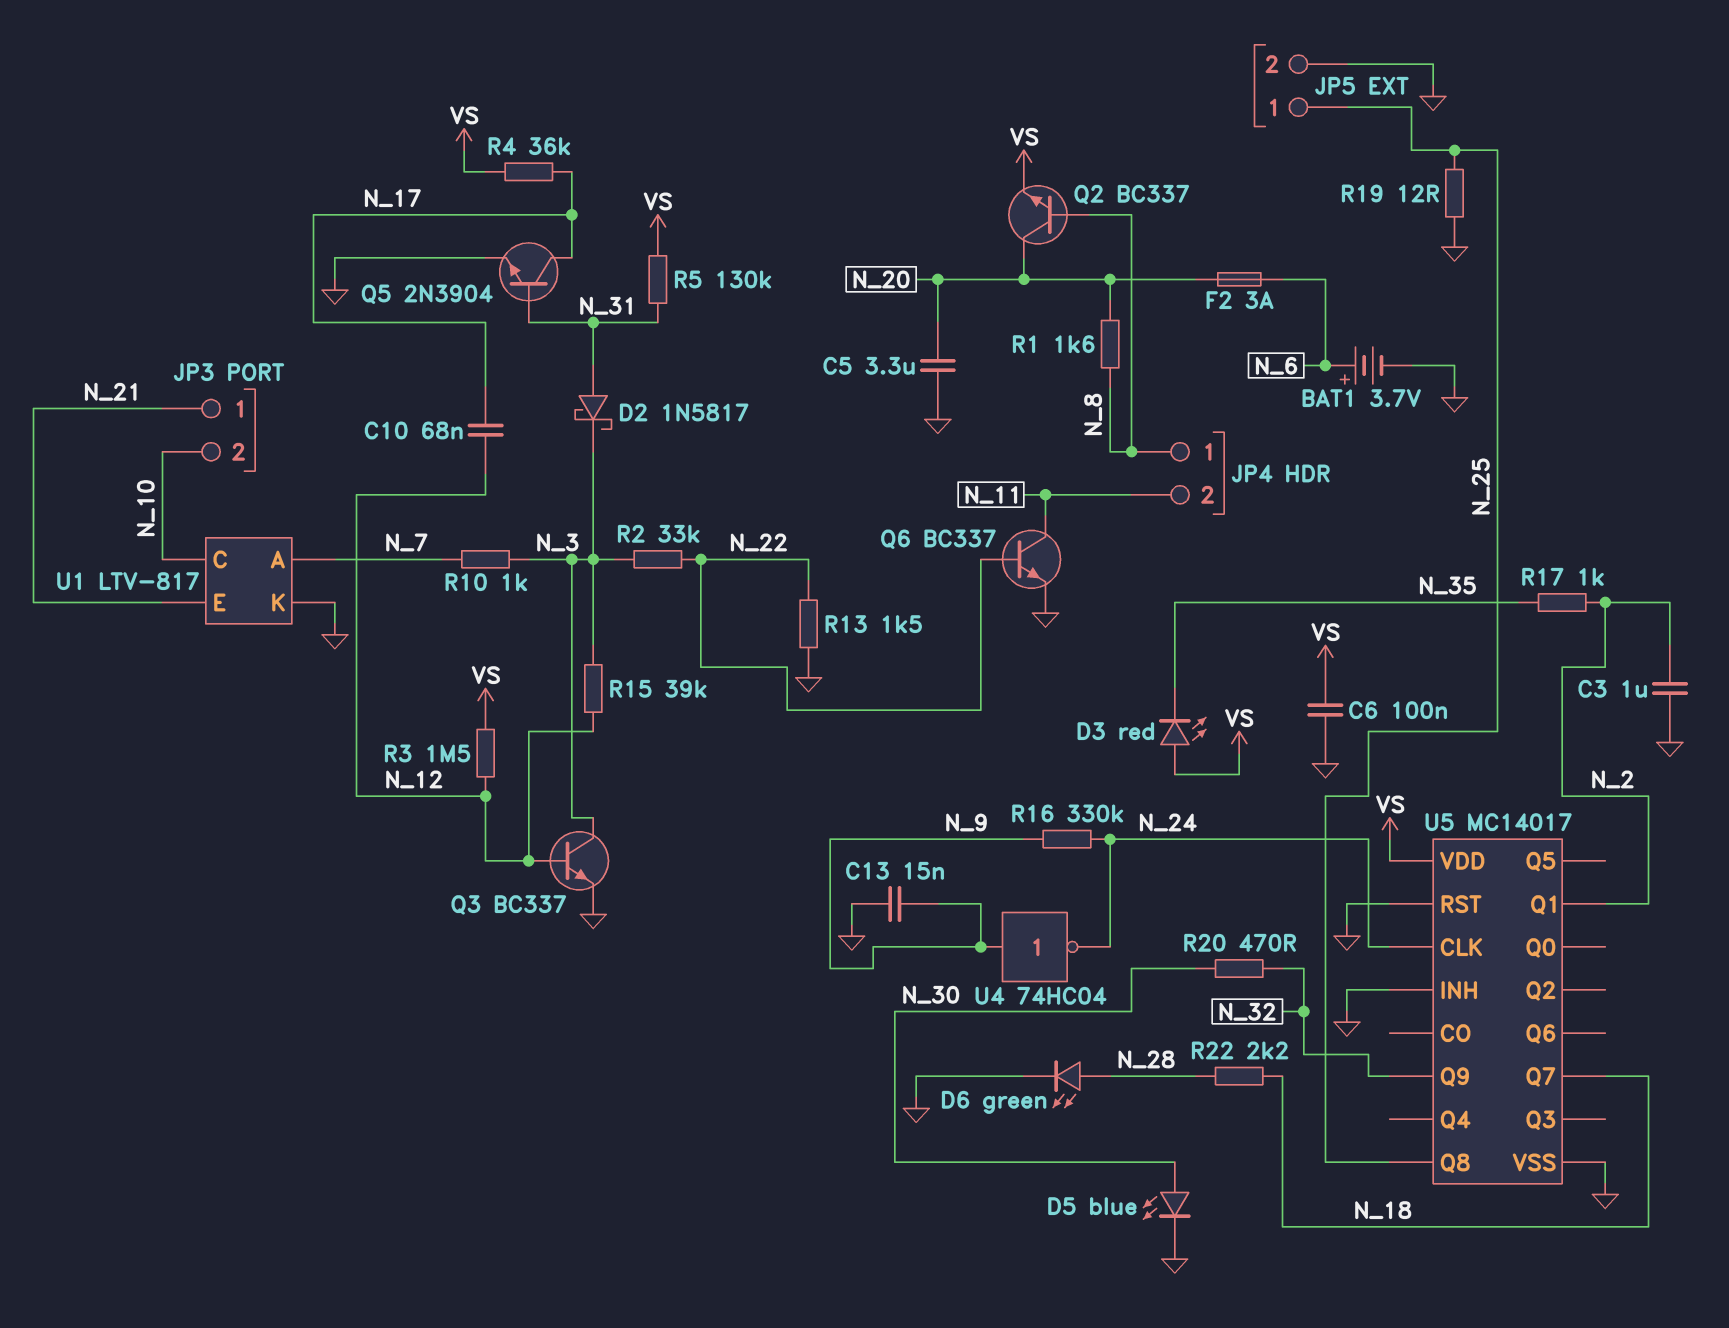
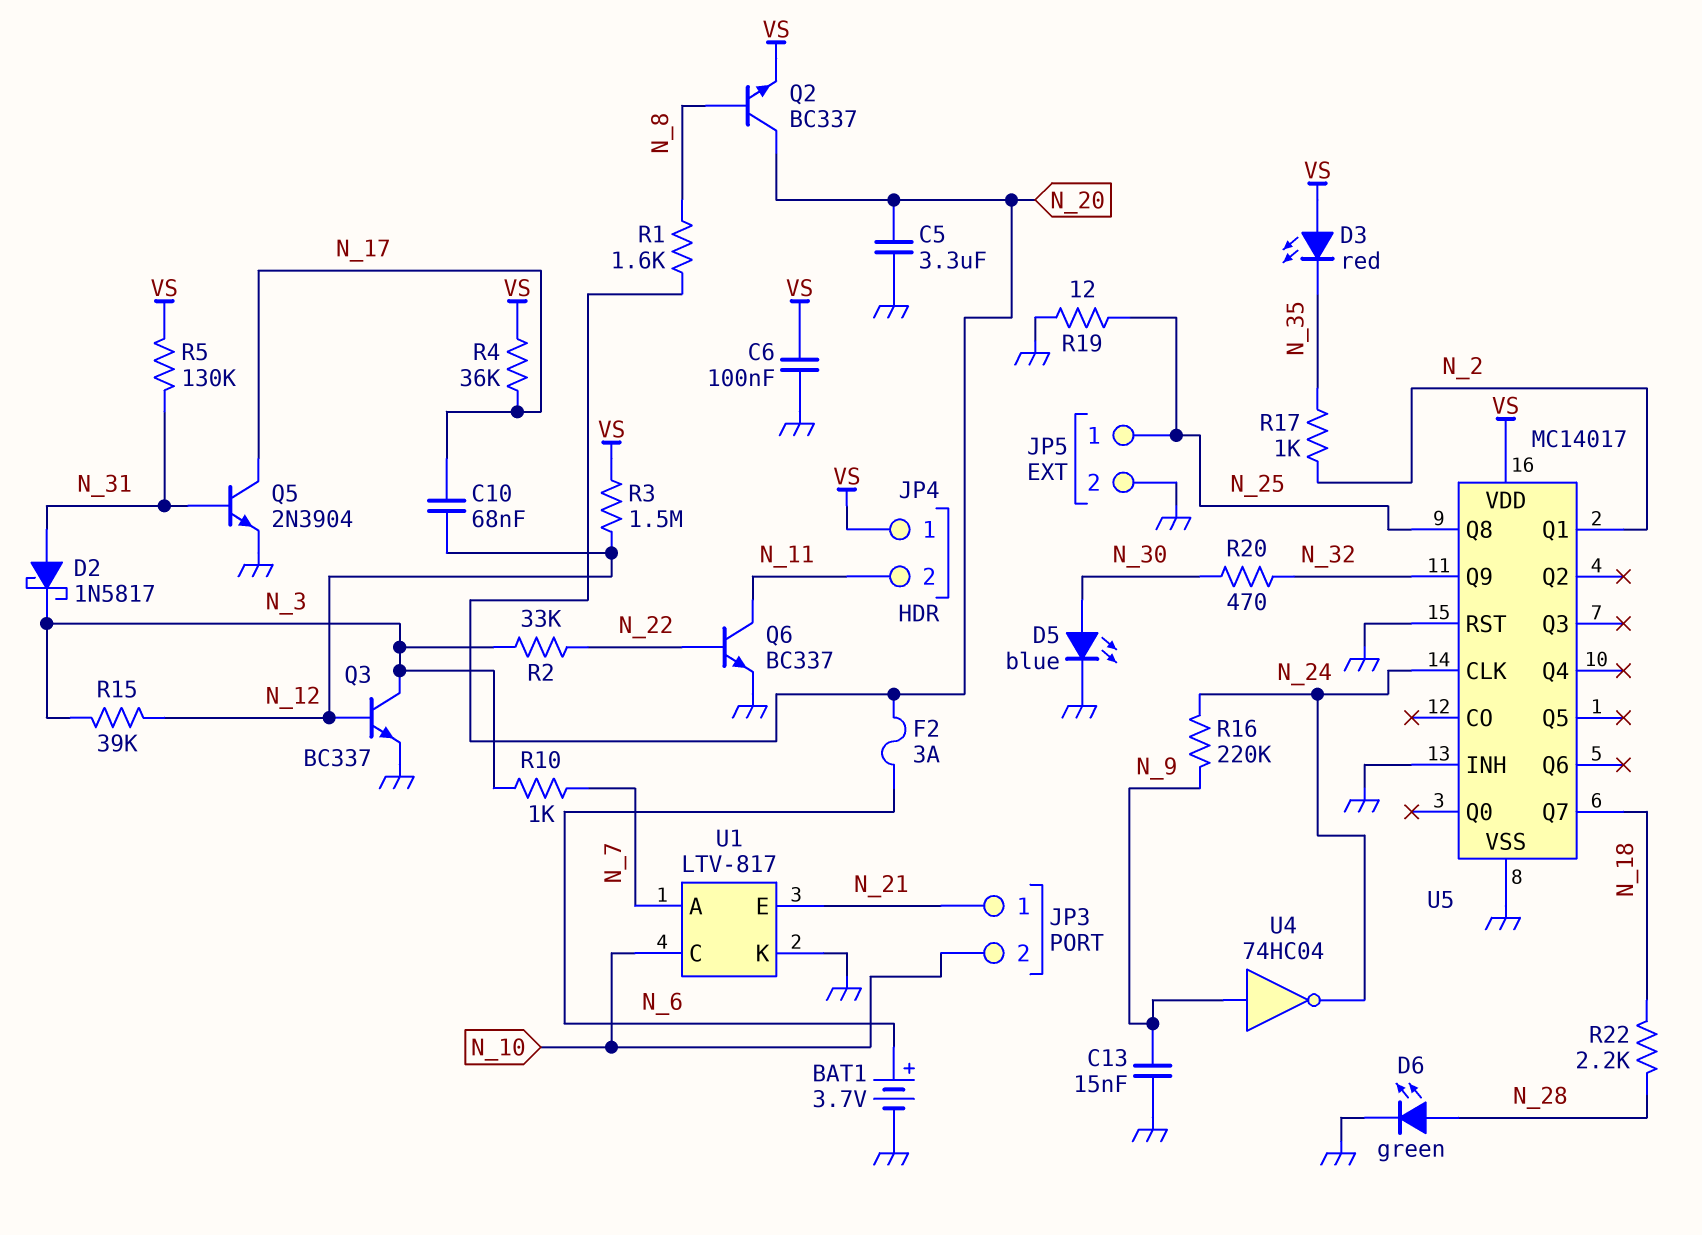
C3: 1uF (GND, N_2) -> none
JP4 pin 1: N_8 -> VS
R13: 1.5k (GND, N_22) -> none
R16: 330k (N_9, N_24) -> 220k (N_9, N_24)

